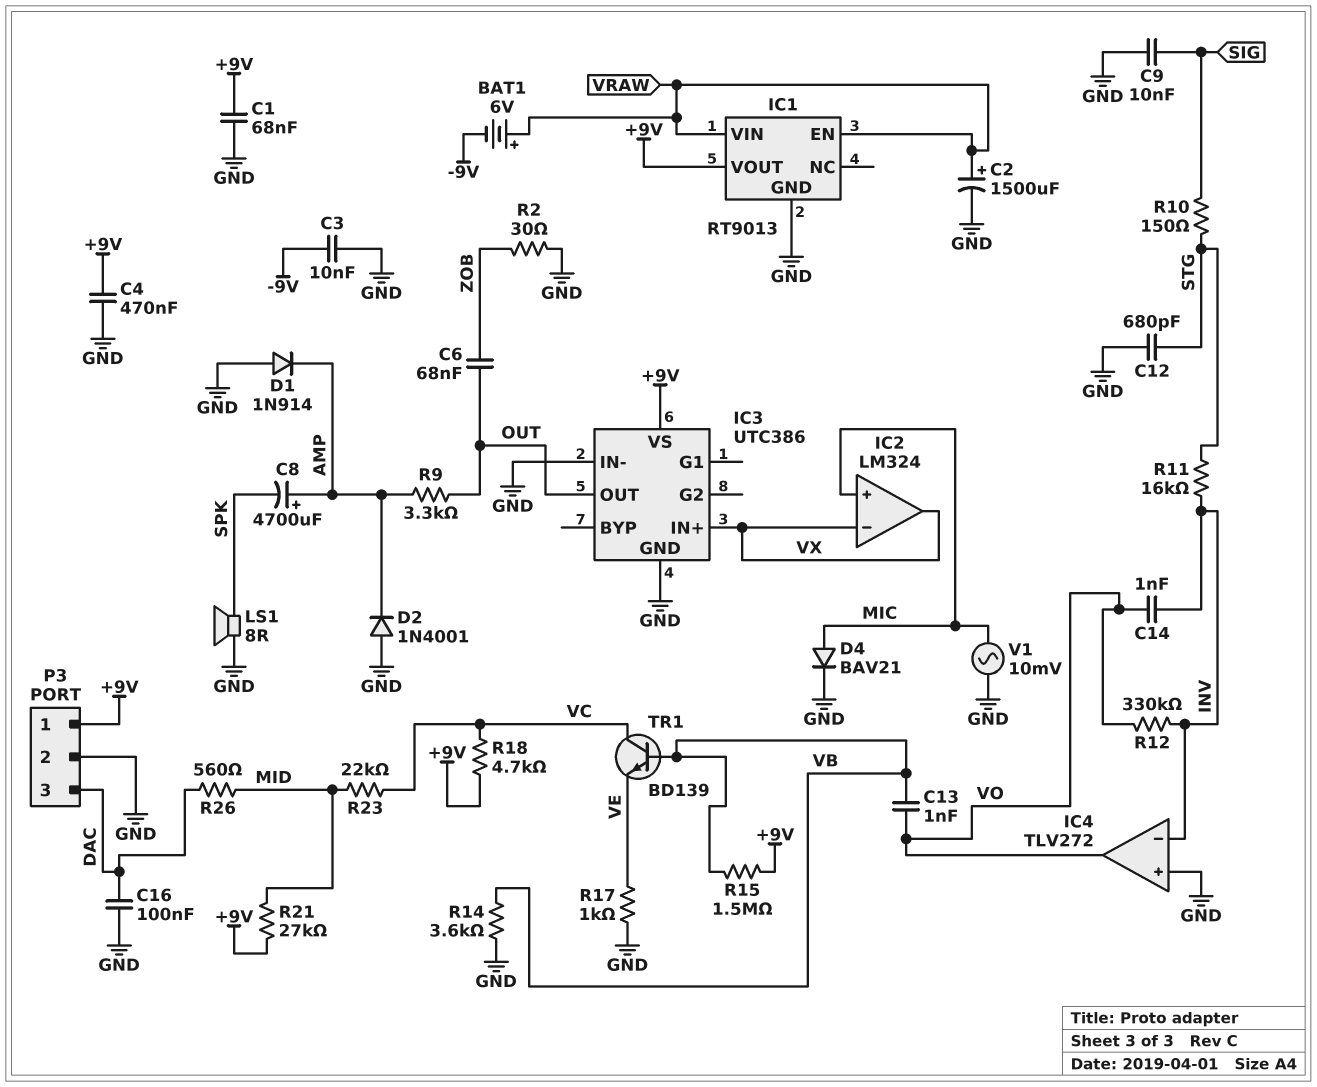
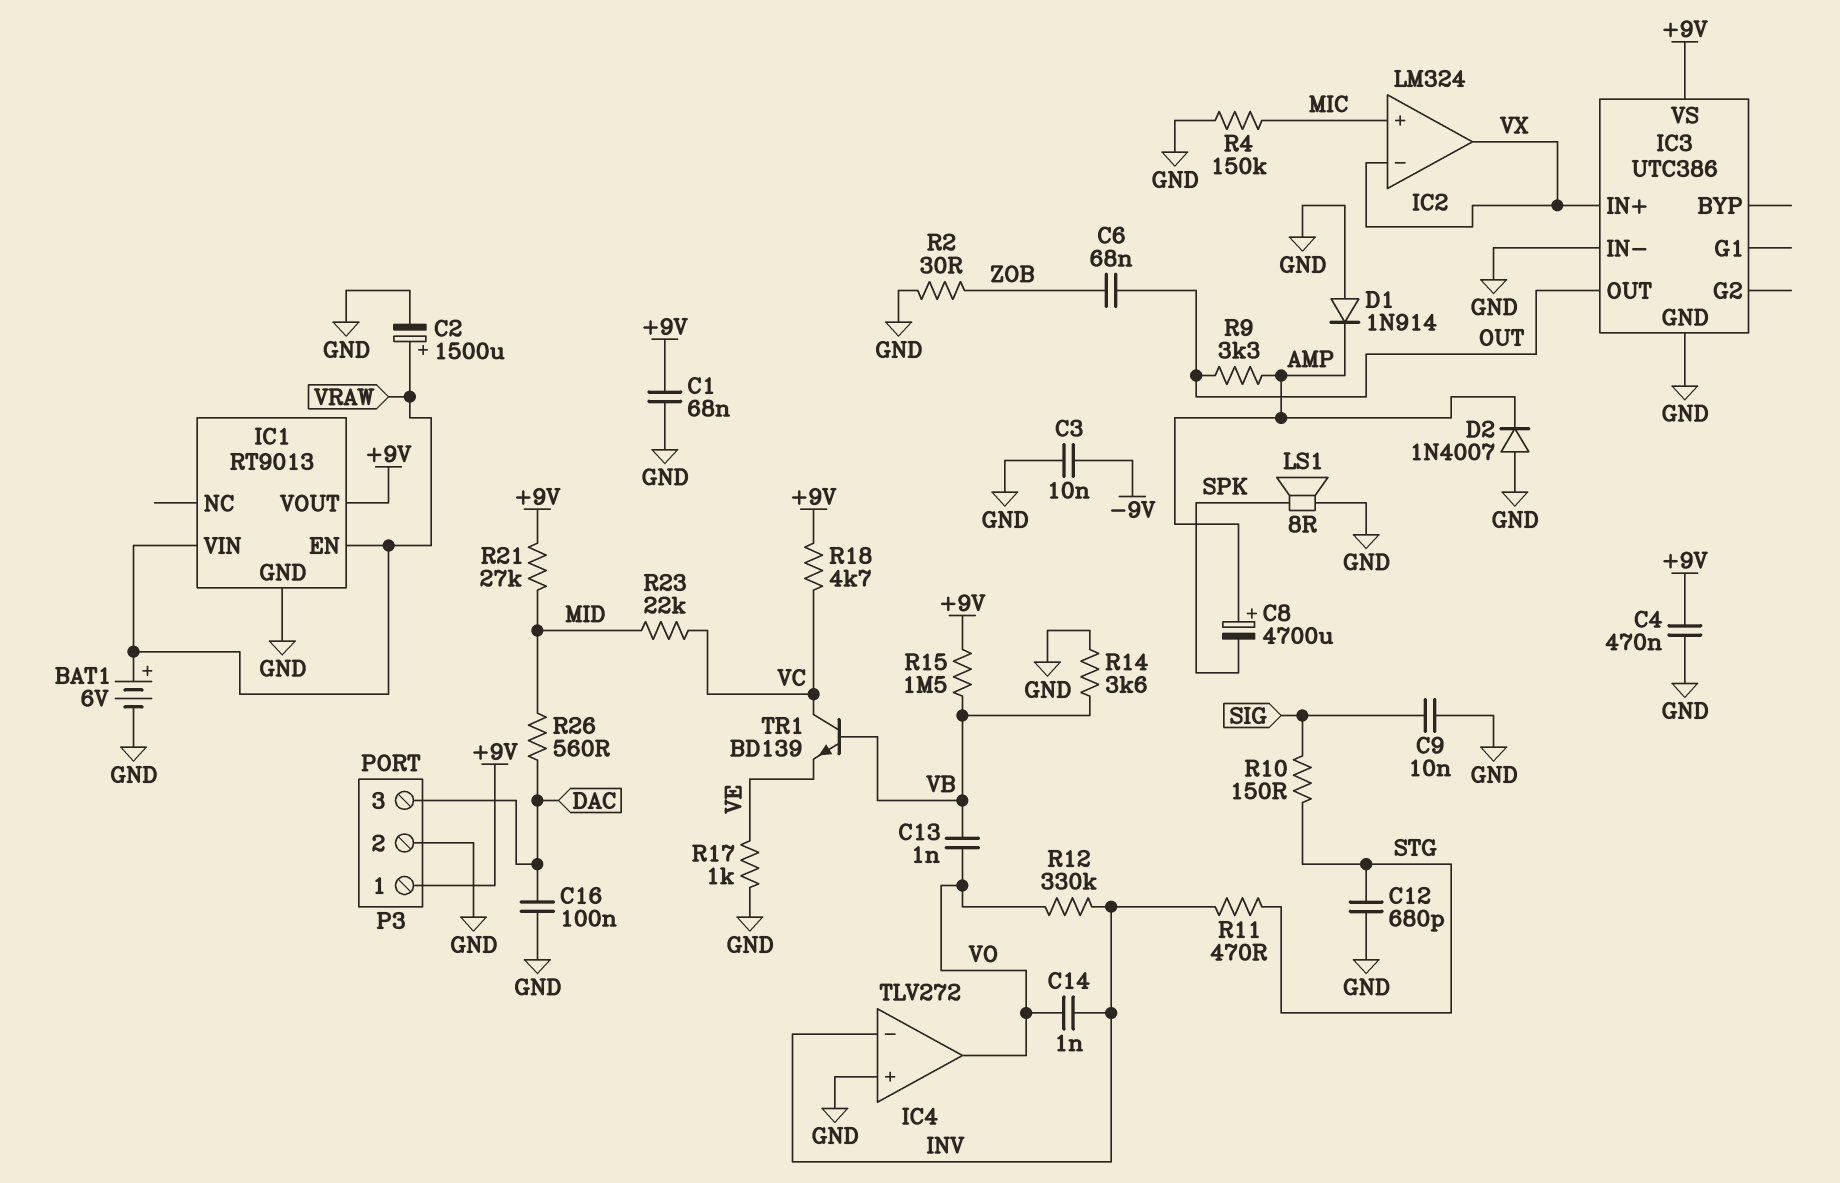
BAT1: 6V (plus VRAW, minus -9V) -> 6V (plus VRAW, minus GND)
D2: diode 1N4001 (A GND, K AMP) -> diode 1N4007 (A GND, K AMP)
D4: diode BAV21 (A MIC, K GND) -> none
R4: none -> 150k (GND, MIC)
R11: 16k (INV, STG) -> 470 (INV, STG)
V1: AC 10mV (GND, MIC) -> none

